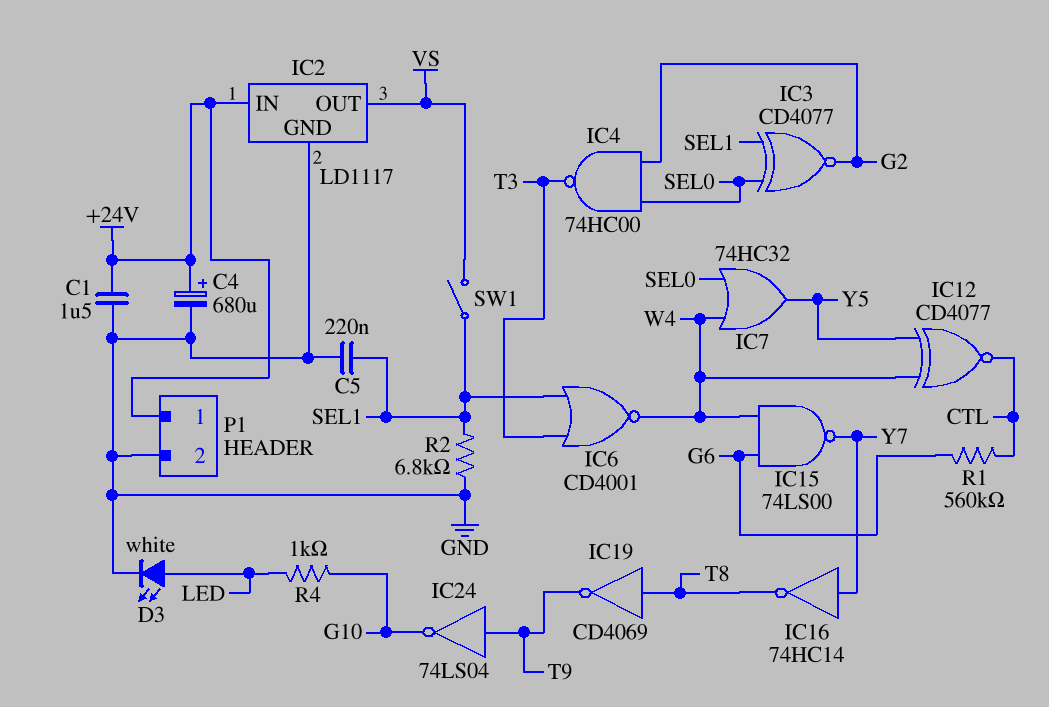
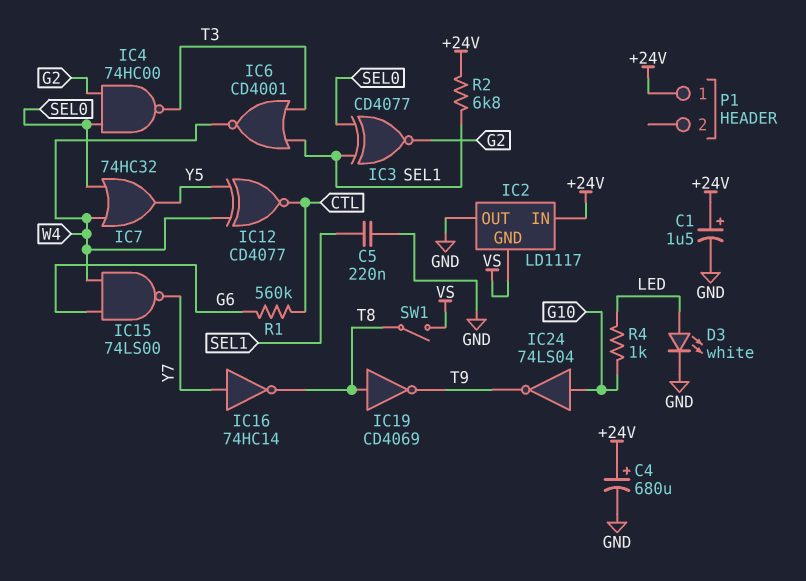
C1: 1.5uF (+24V, GND) -> 1.5uF (plus +24V, minus GND)
IC2 pin GND: GND -> VS
IC2 pin OUT: VS -> GND
IC24: NOT 74LS04 (in T9, out G10) -> NOT 74LS04 (in G10, out T9)
P1 pin 2: GND -> none
R2: 6.8k (GND, SEL1) -> 6.8k (+24V, SEL1)
SW1: switch (SEL1, VS) -> switch (T8, VS)

